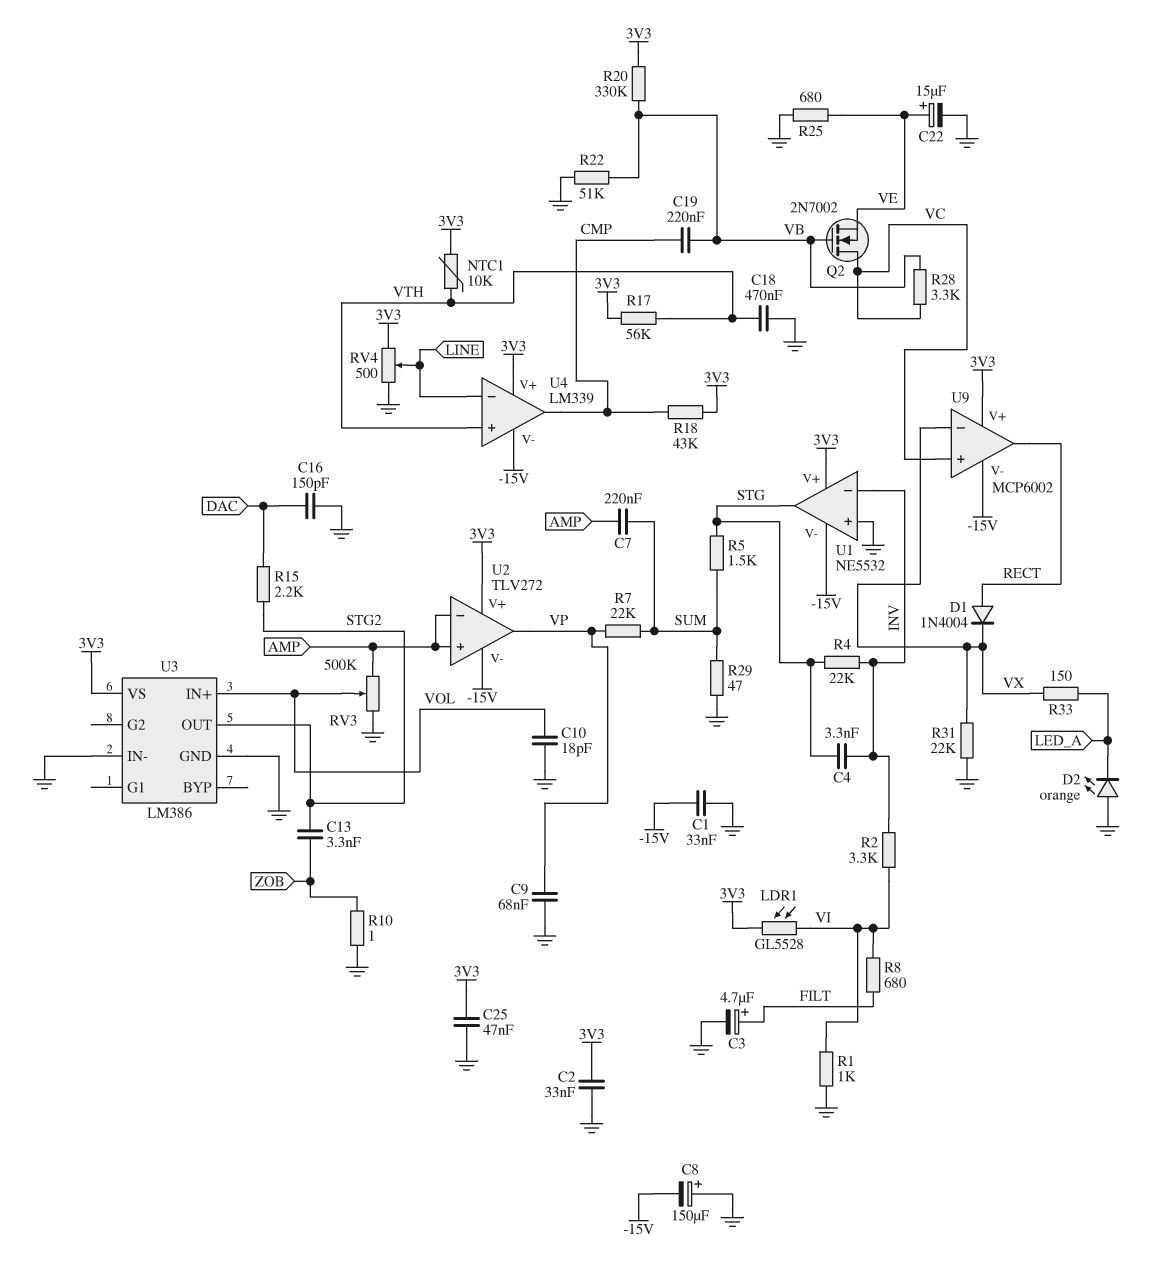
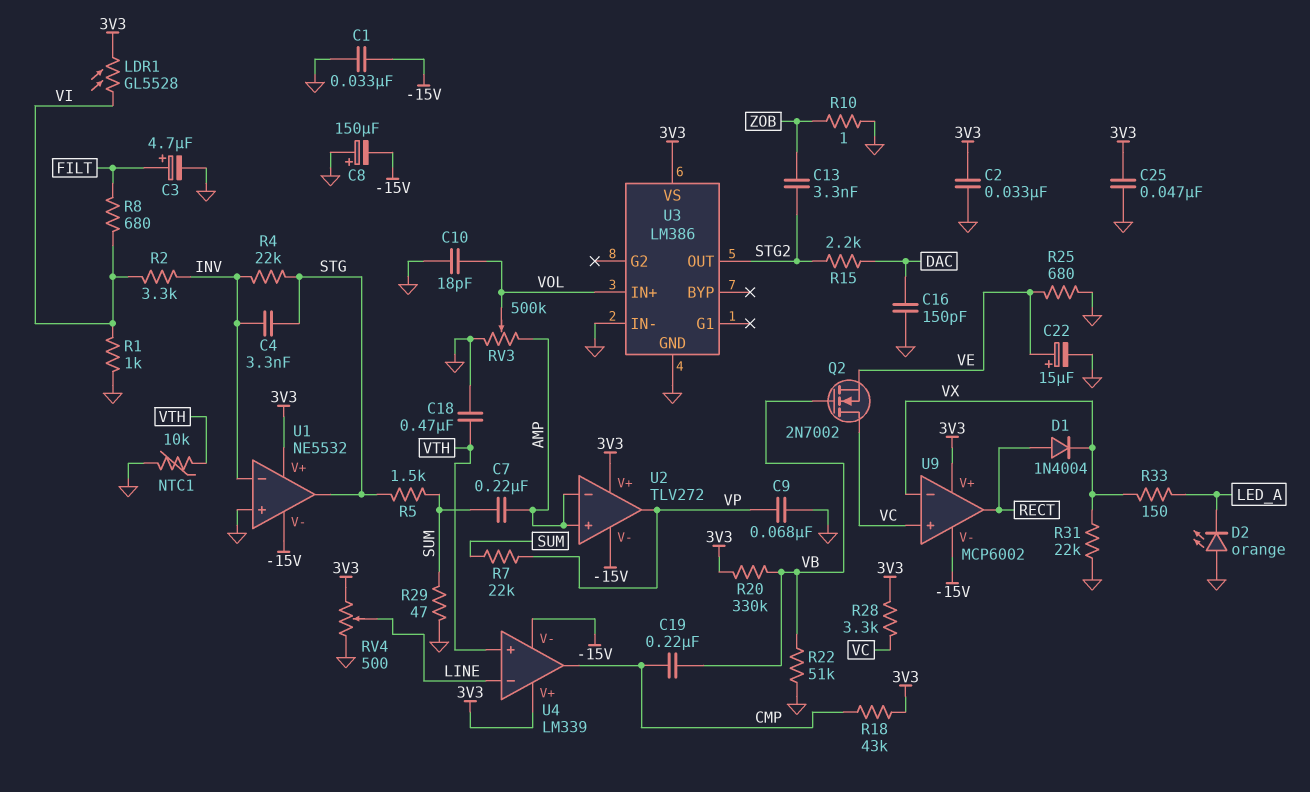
NTC1: 10k (3V3, VTH) -> 10k (GND, VTH)
R17: 56k (3V3, VTH) -> none
R28: 3.3k (VB, VC) -> 3.3k (3V3, VC)

